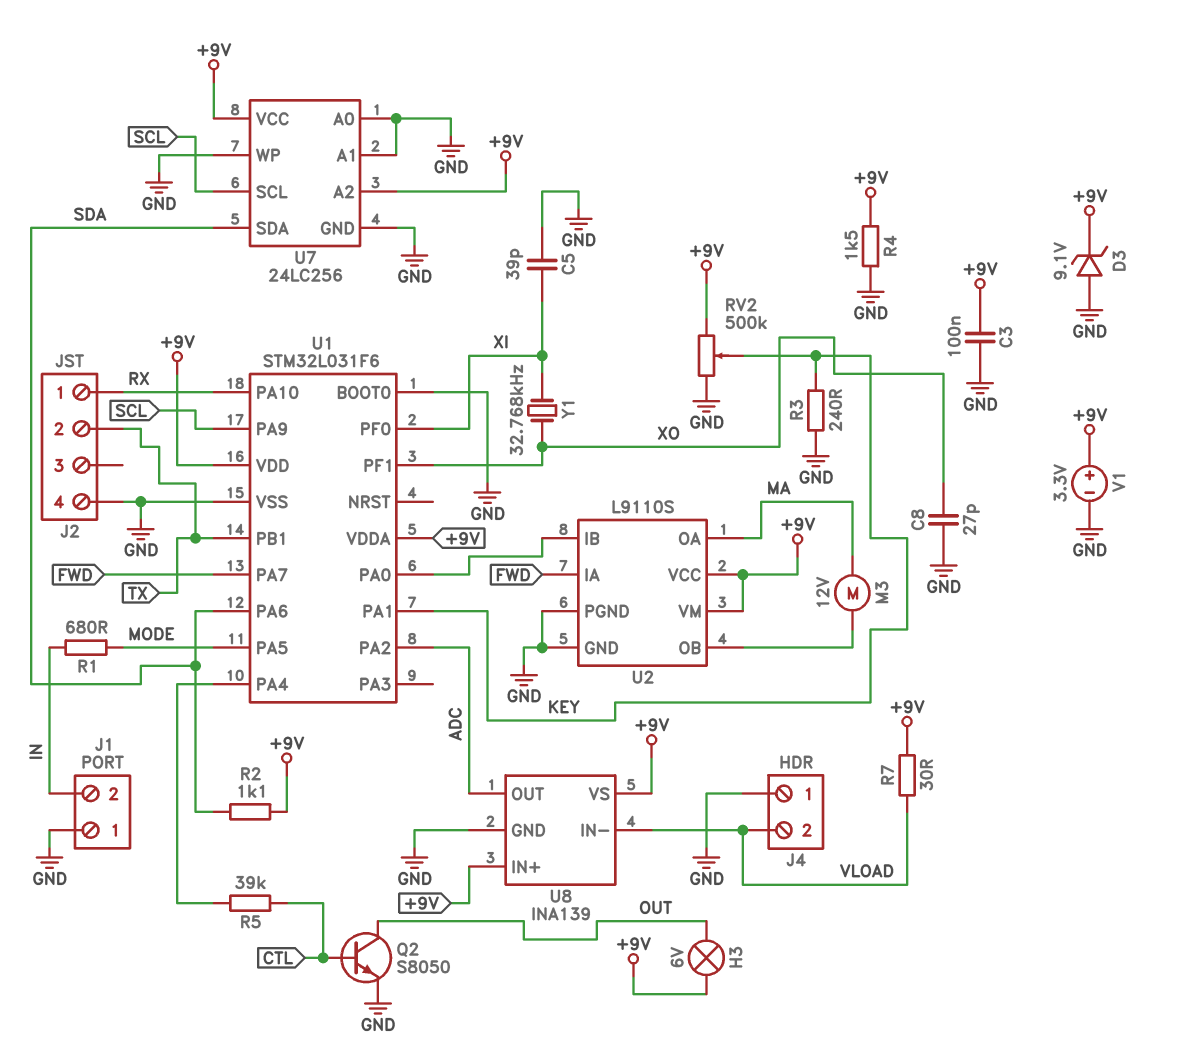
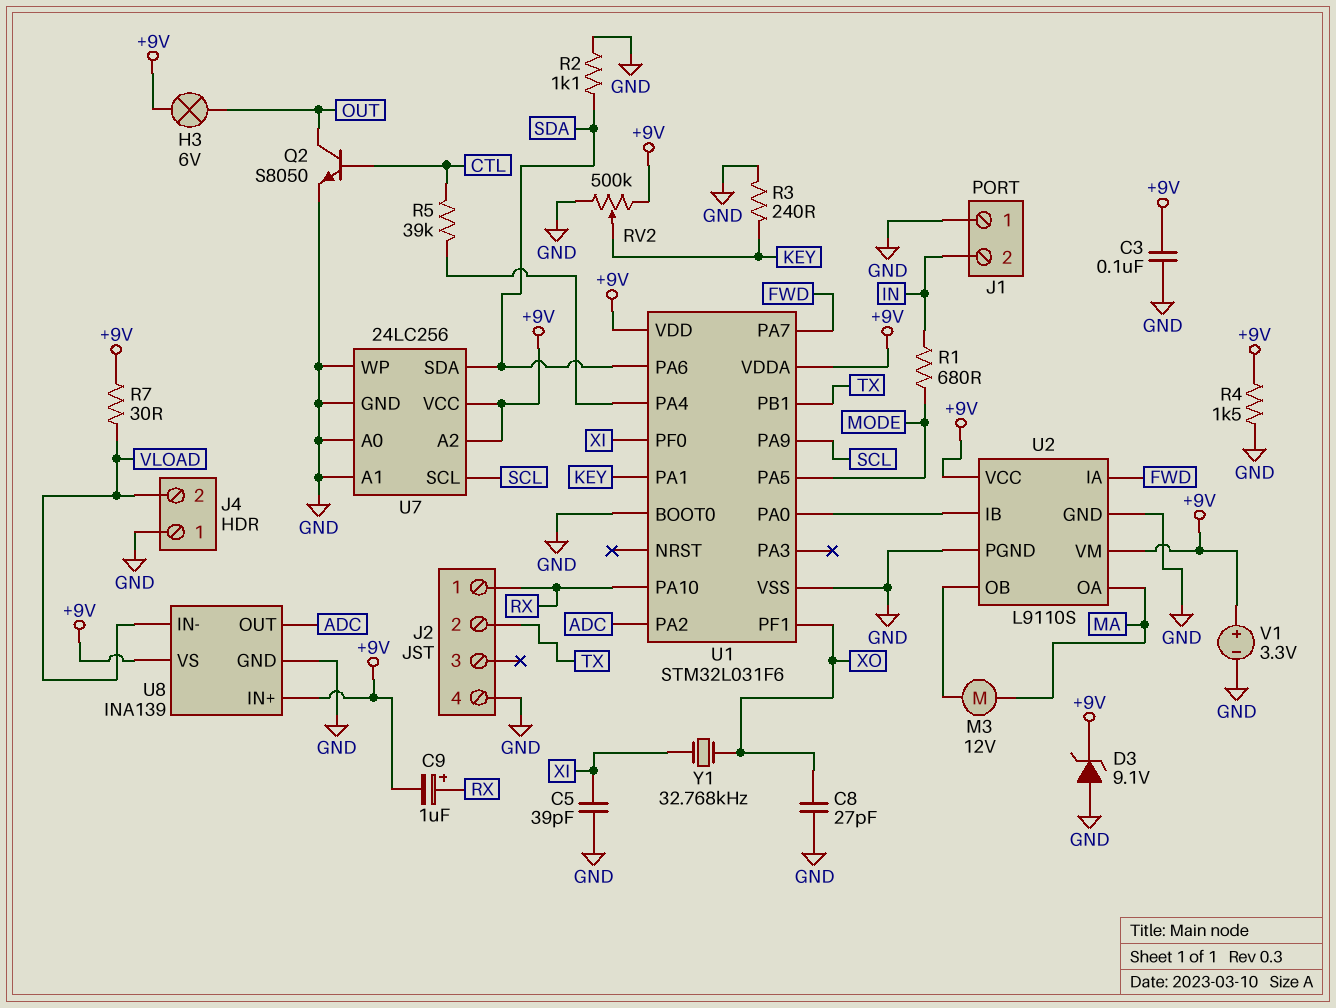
C9: none -> 1uF (plus RX, minus +9V)
R2: 1.1k (+9V, SDA) -> 1.1k (GND, SDA)

